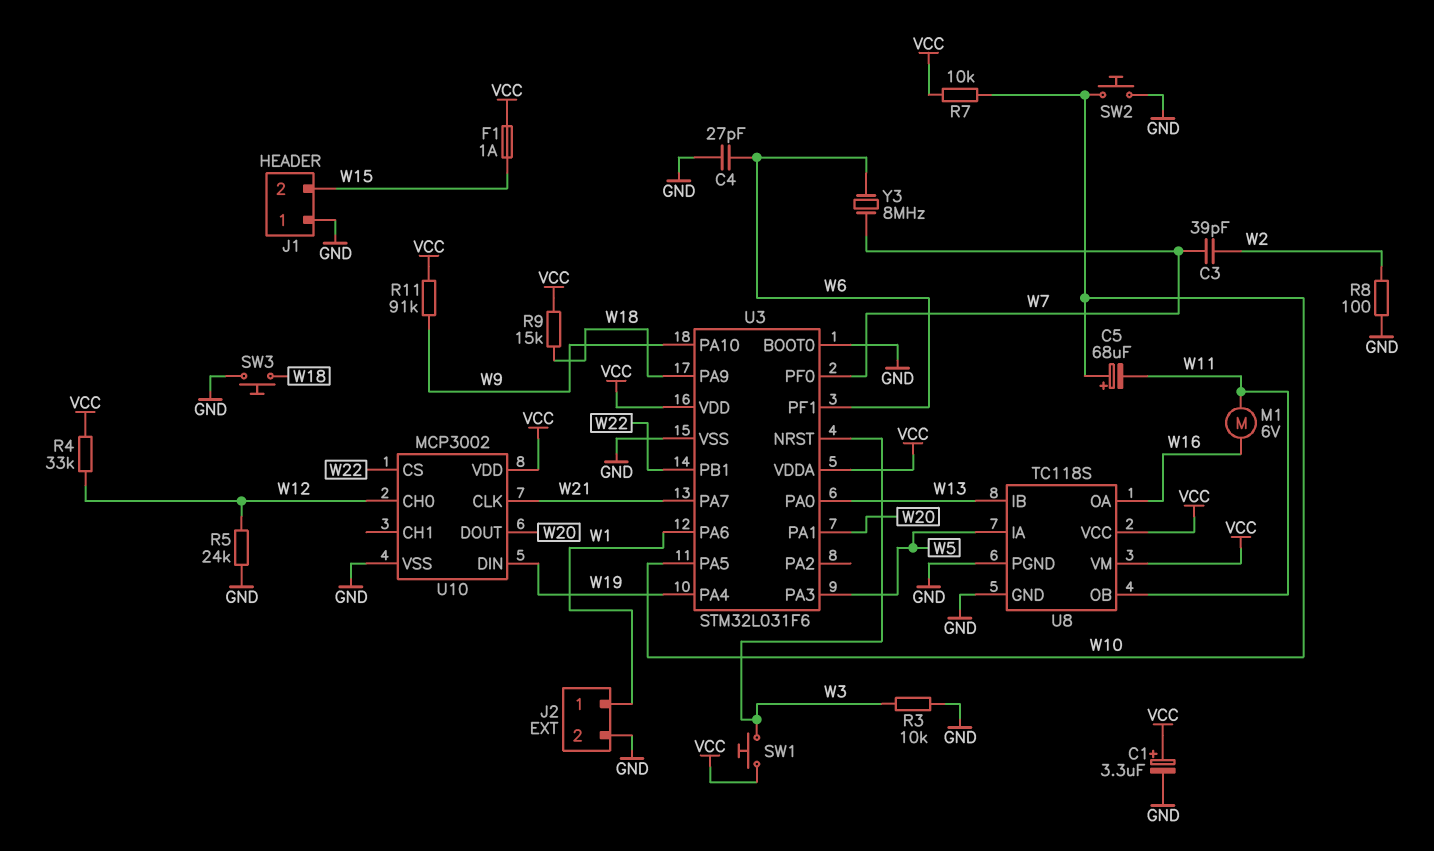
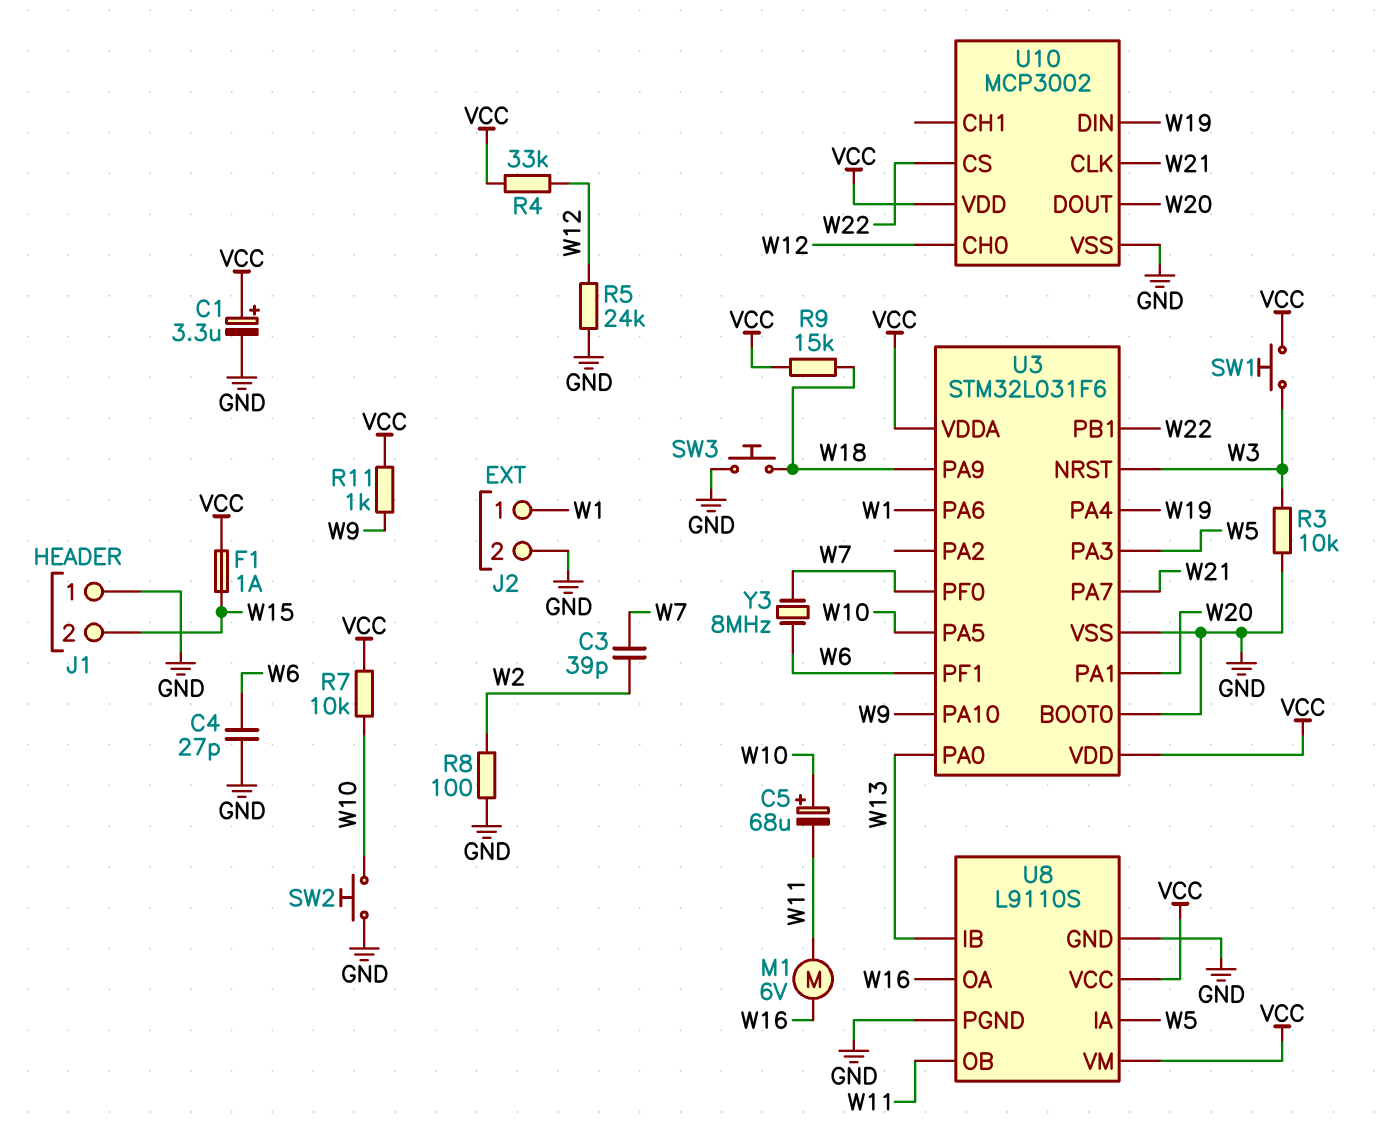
R11: 91k (VCC, W9) -> 1k (VCC, W9)
U8: TC118S -> L9110S

